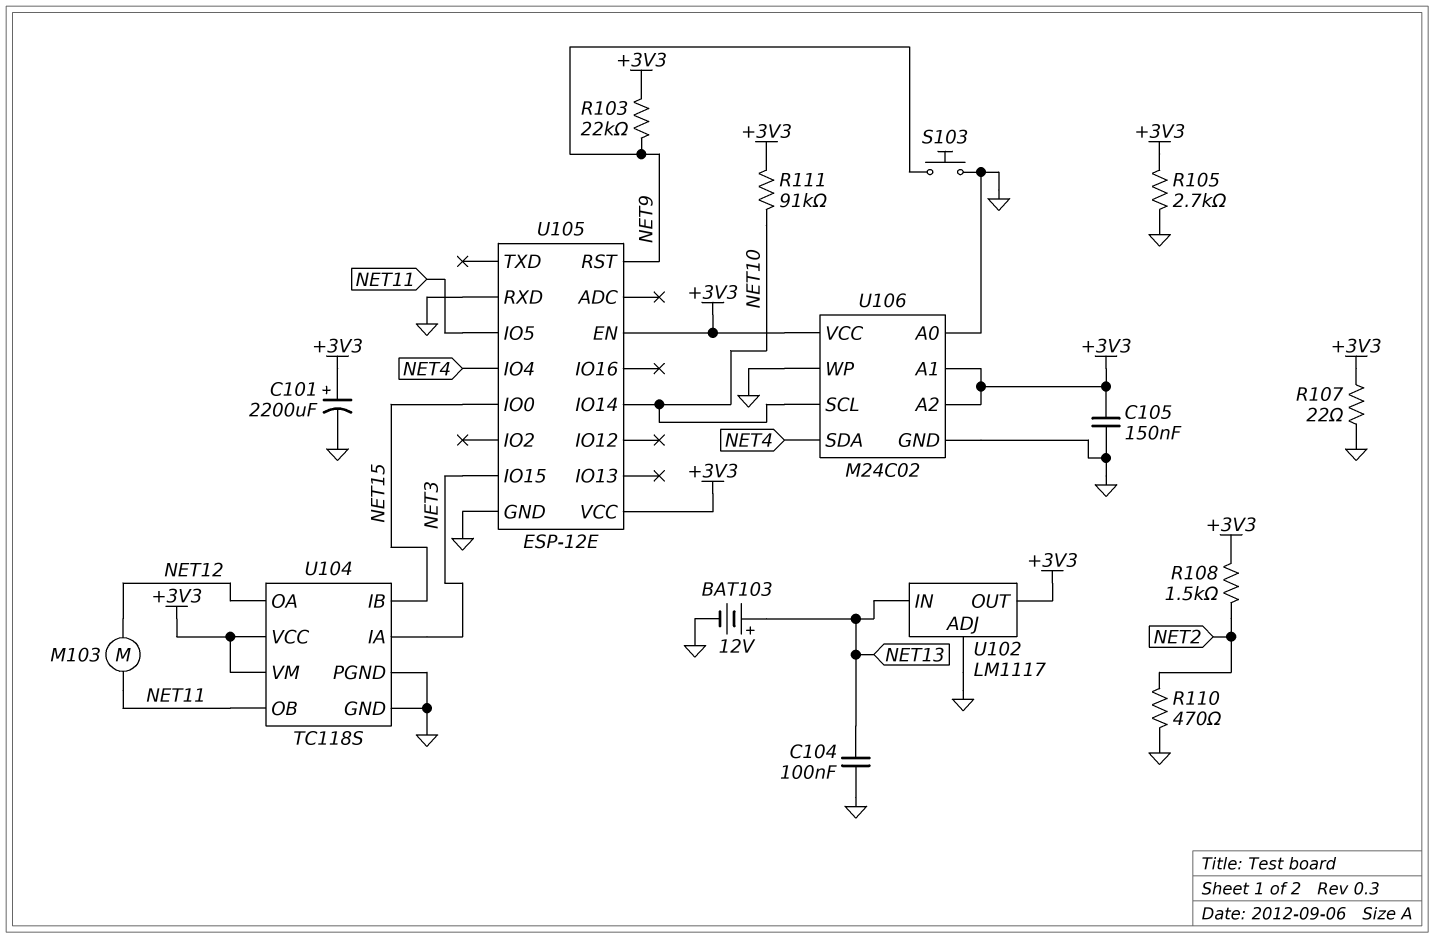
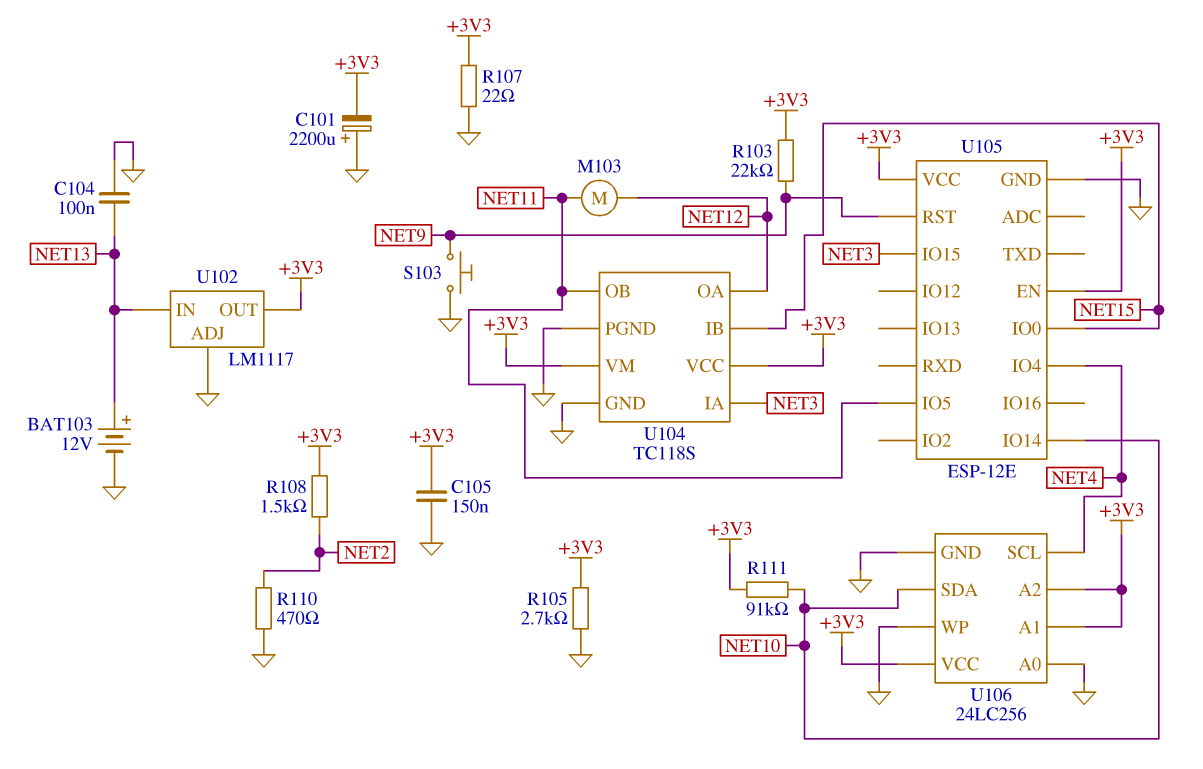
C101: 2200uF (plus +3V3, minus GND) -> 2200uF (plus GND, minus +3V3)
U105 pin RXD: GND -> none
U106: M24C02 -> 24LC256
U106 pin SCL: NET10 -> NET4
U106 pin SDA: NET4 -> NET10

